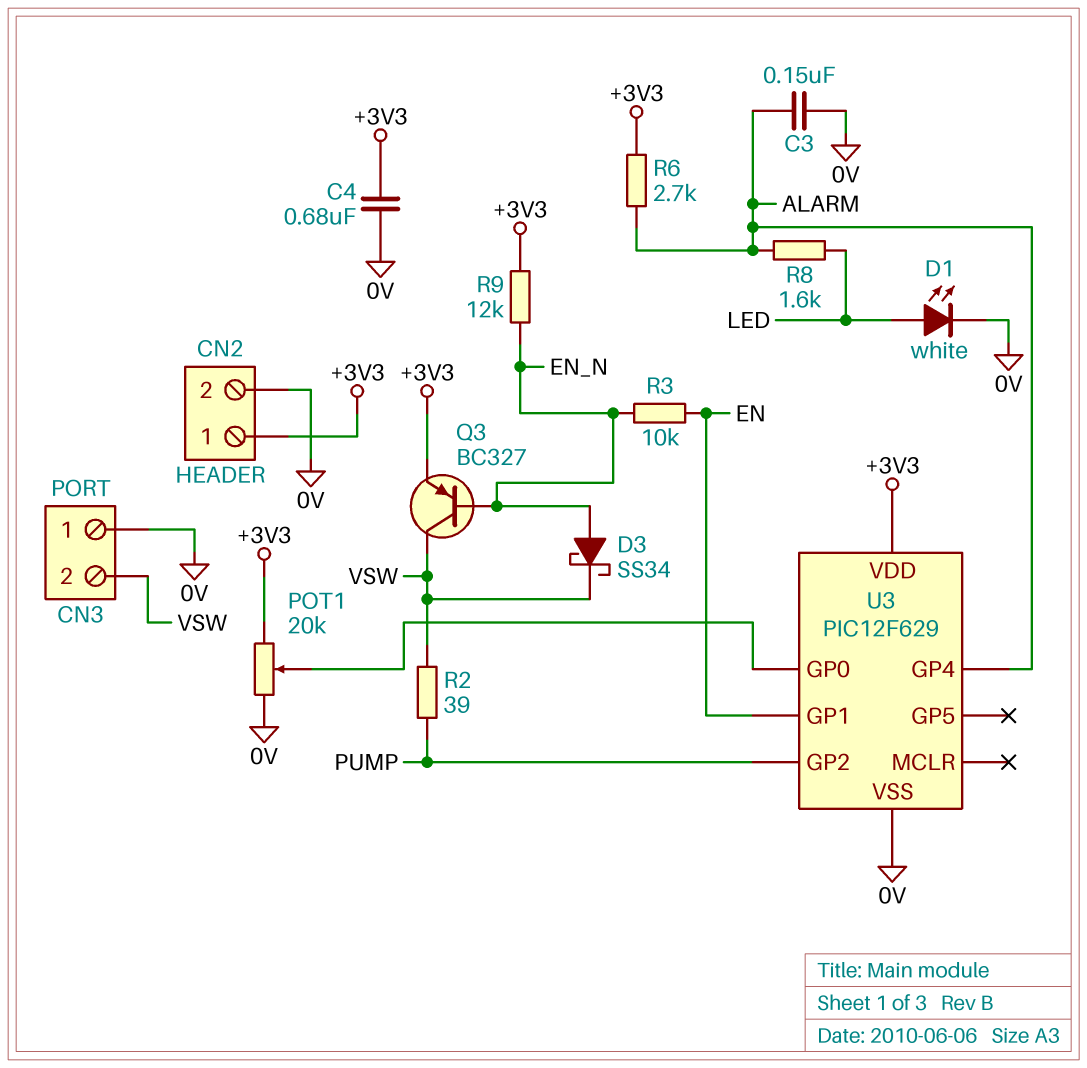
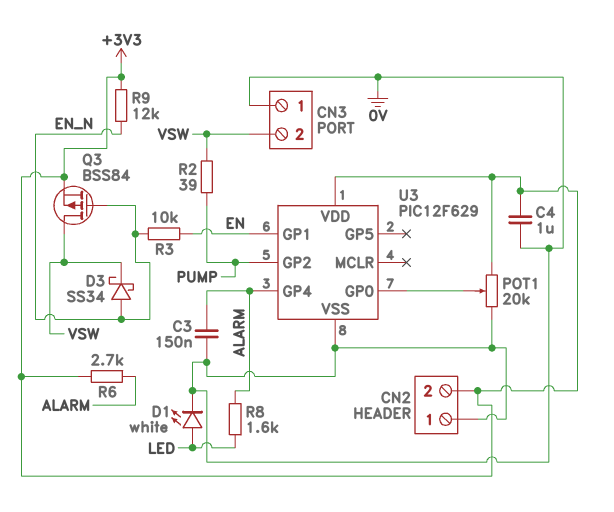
C4: 680nF (+3V3, 0V) -> 1uF (+3V3, 0V)
CN2 pin 1: +3V3 -> 0V
CN2 pin 2: 0V -> +3V3
Q3: PNP BC327 (B EN_N, C VSW, E +3V3) -> PMOS BSS84 (G EN_N, D VSW, S +3V3)

